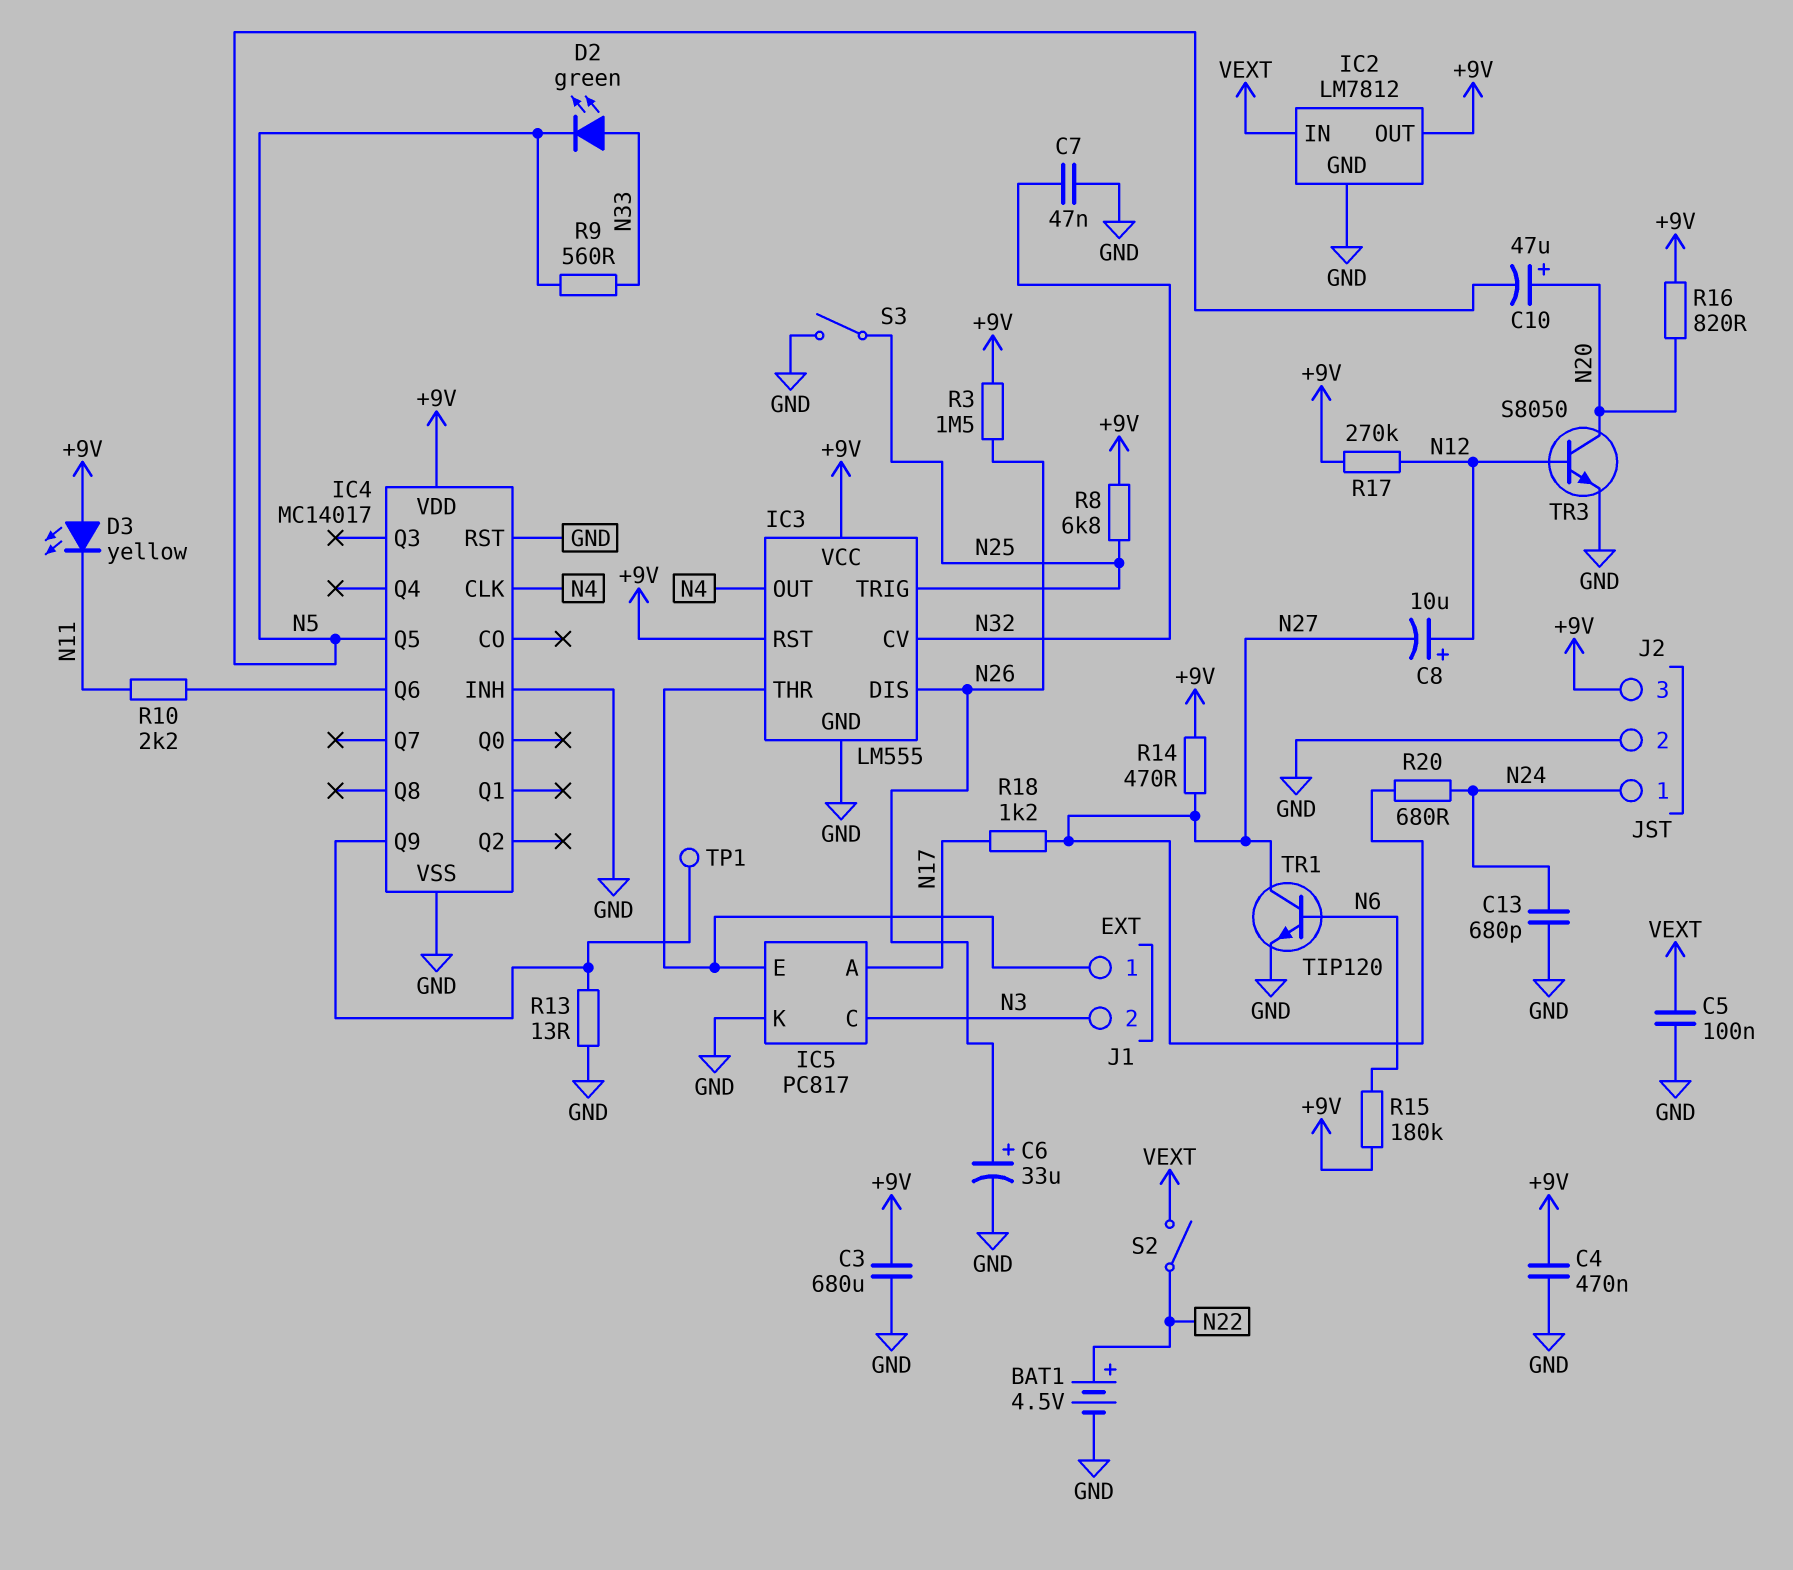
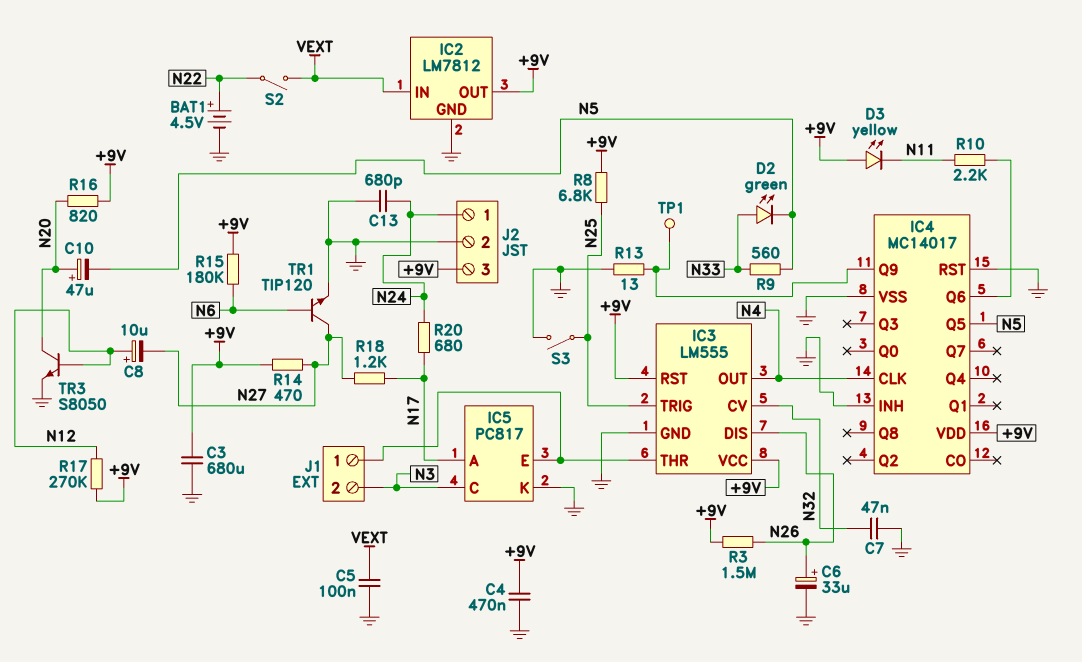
R20: 680 (N24, N27) -> 680 (N17, N24)

